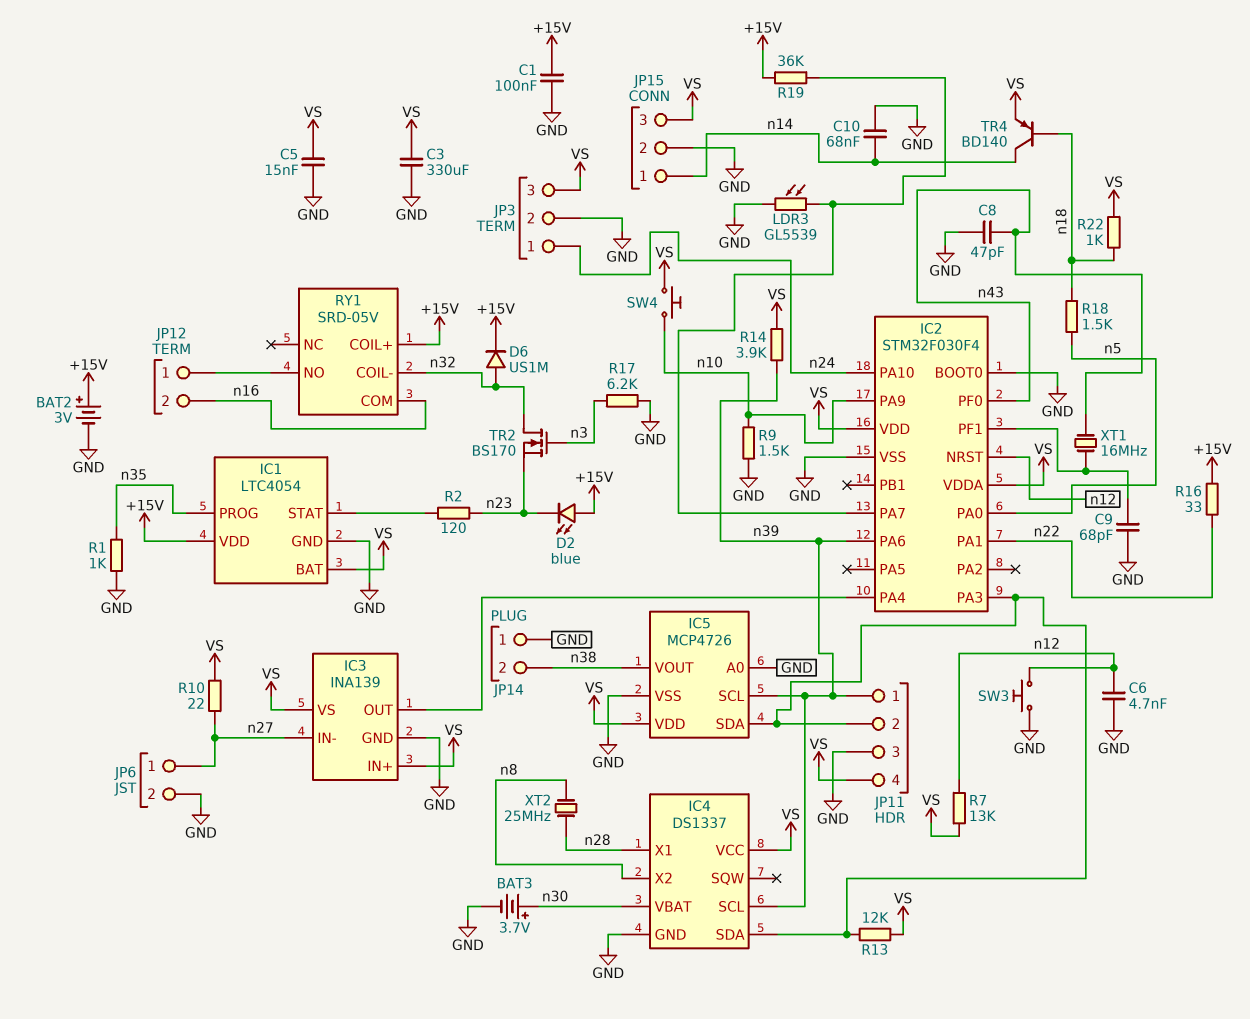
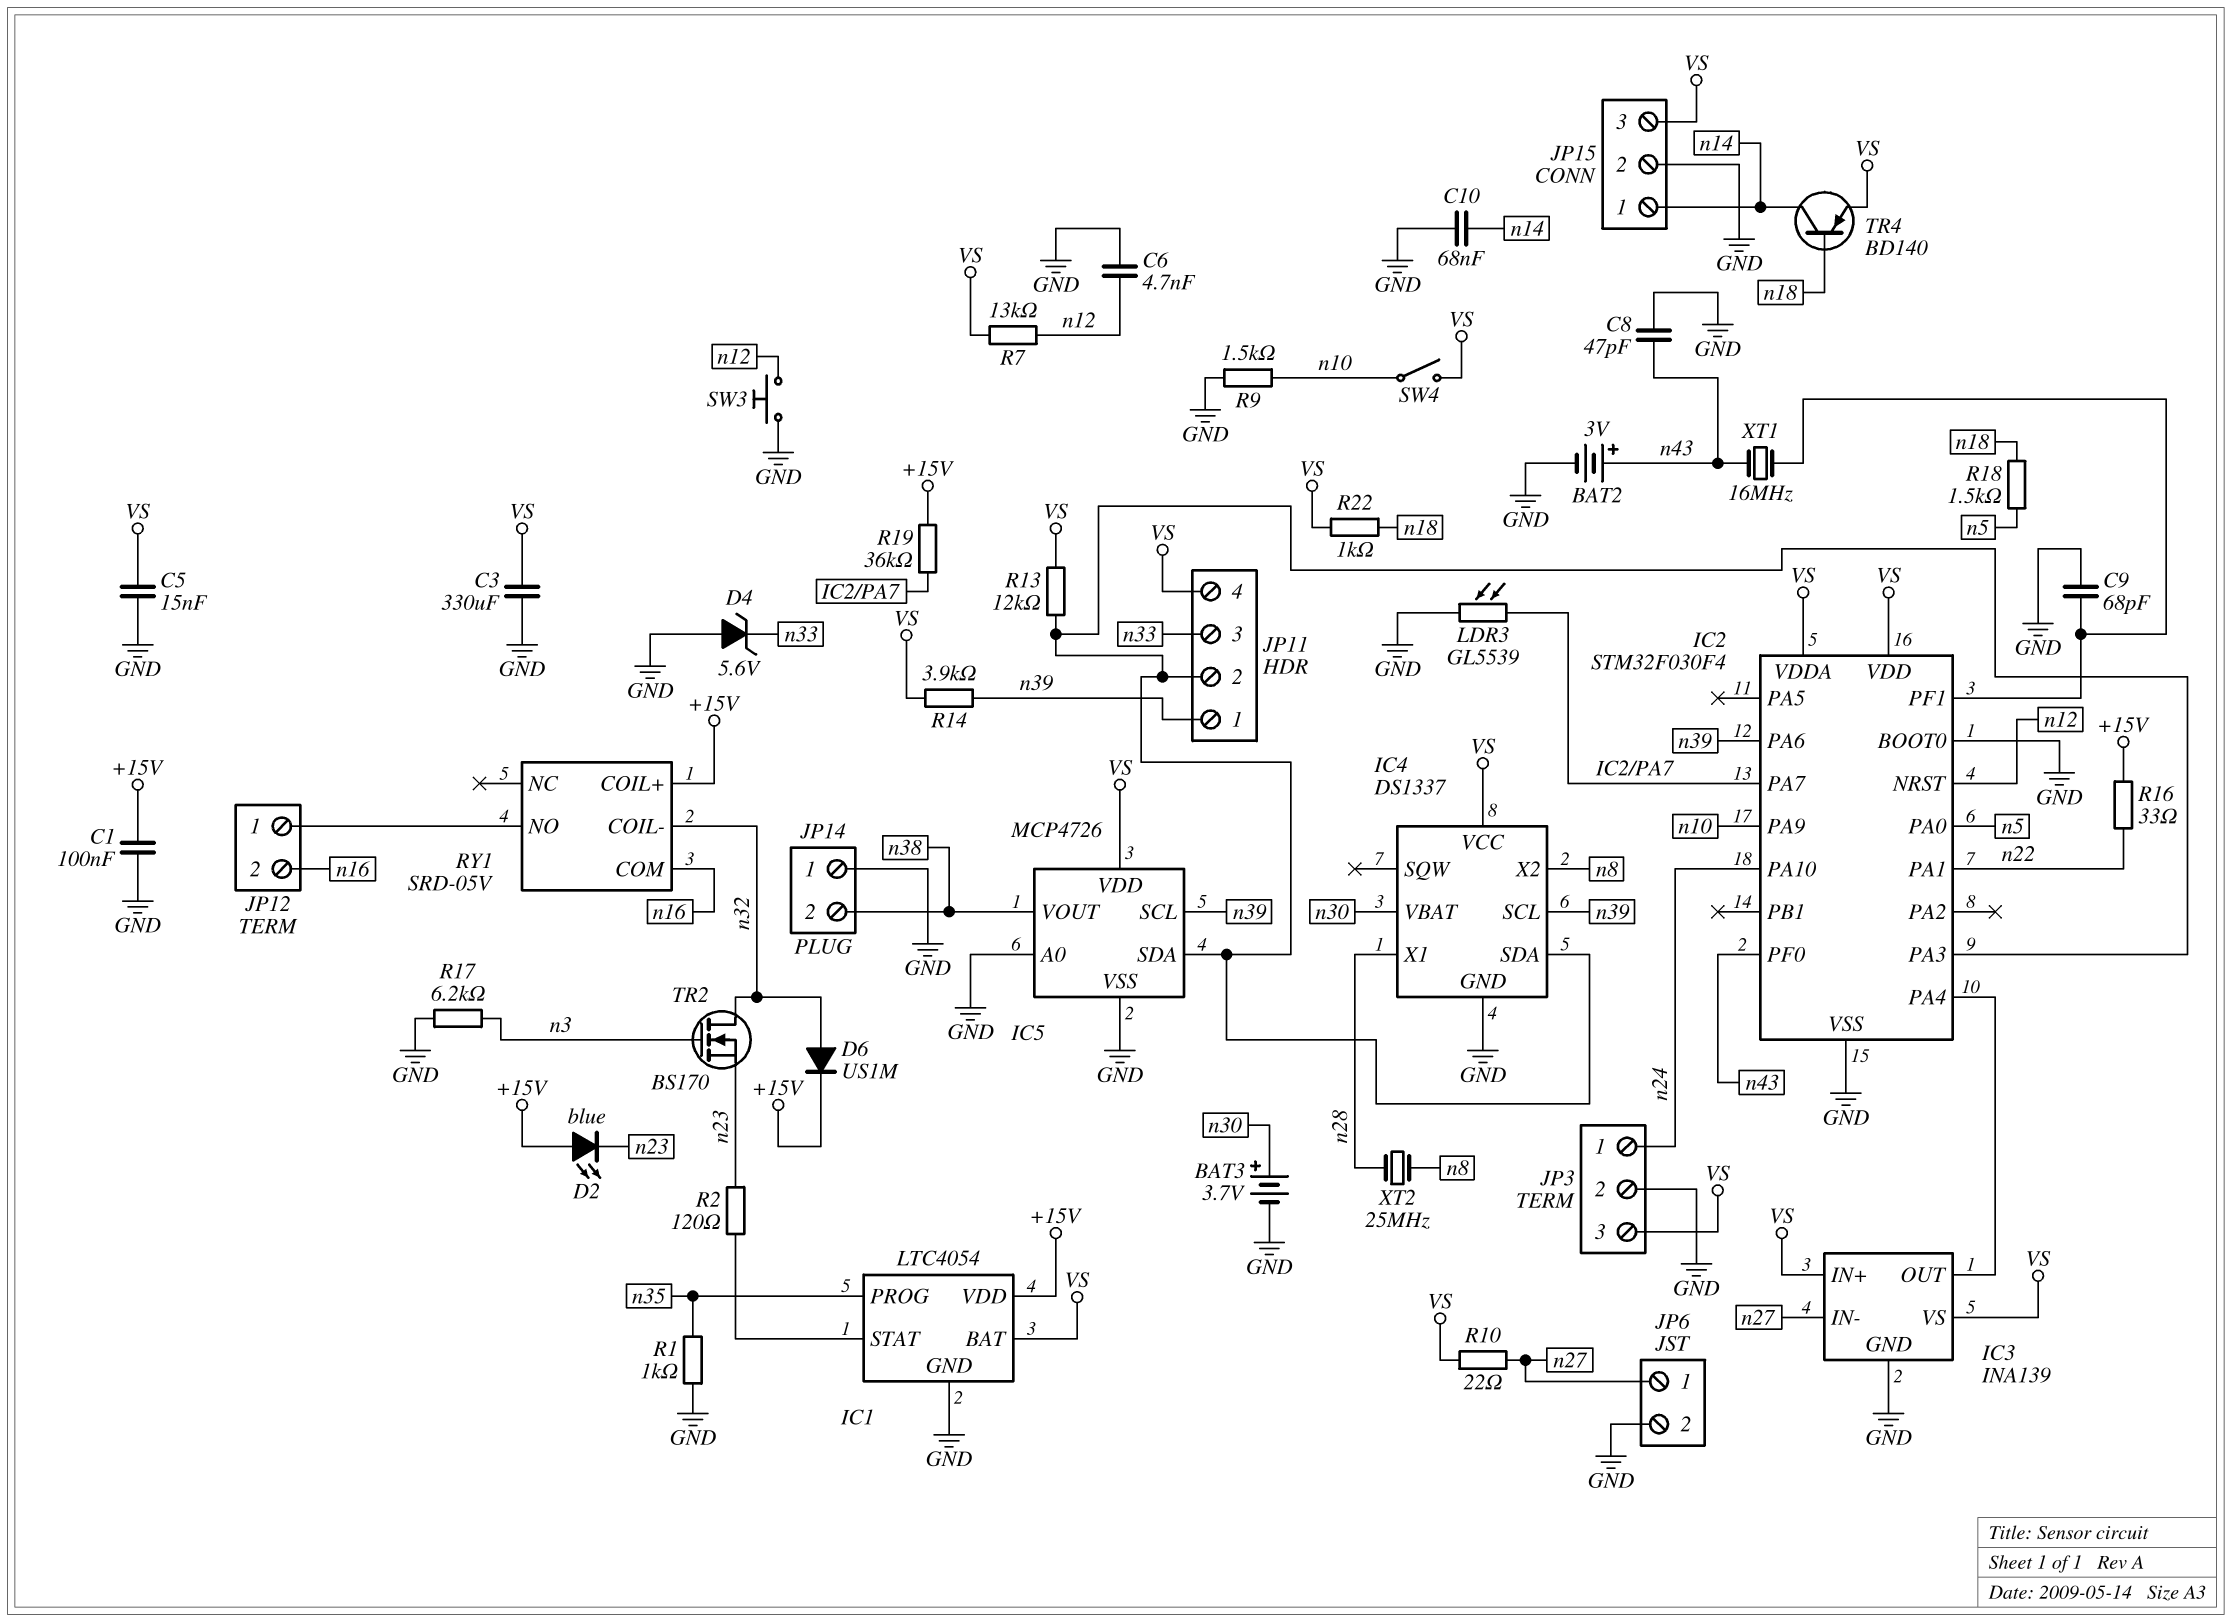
BAT2: 3V (plus +15V, minus GND) -> 3V (plus n43, minus GND)
D4: none -> zener 5.6V (A GND, K n33)
JP11 pin 3: GND -> n33
SW4: button (VS, n10) -> switch (VS, n10)

